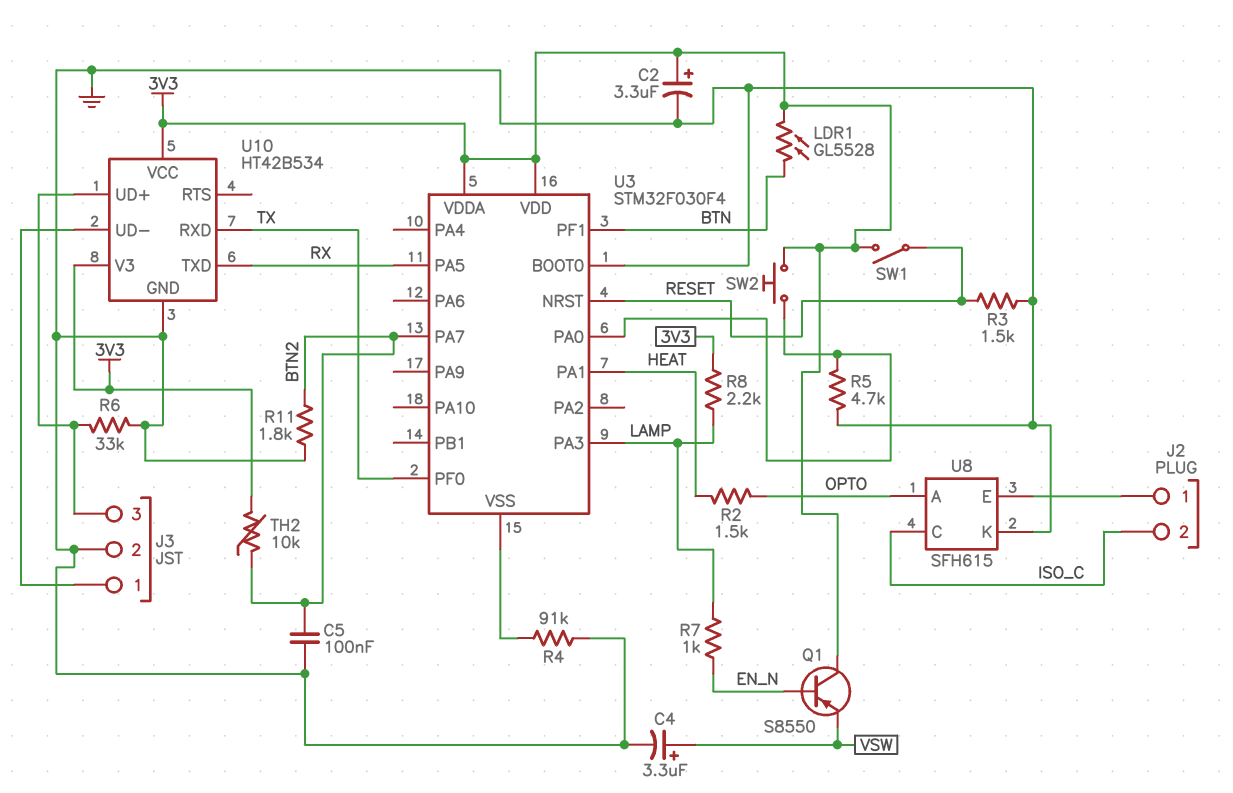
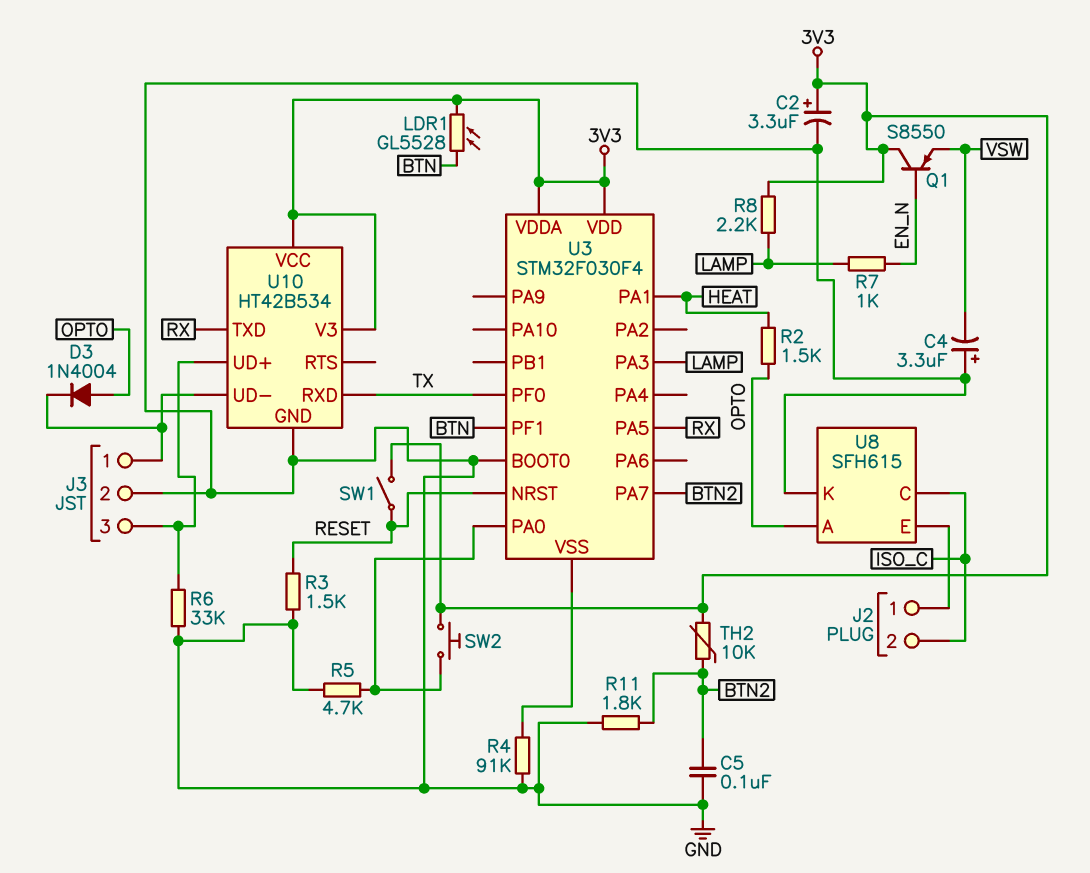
C4: 3.3uF (plus VSW, minus GND) -> 3.3uF (plus GND, minus VSW)
D3: none -> diode 1N4004 (A OPTO, K J3/1)

